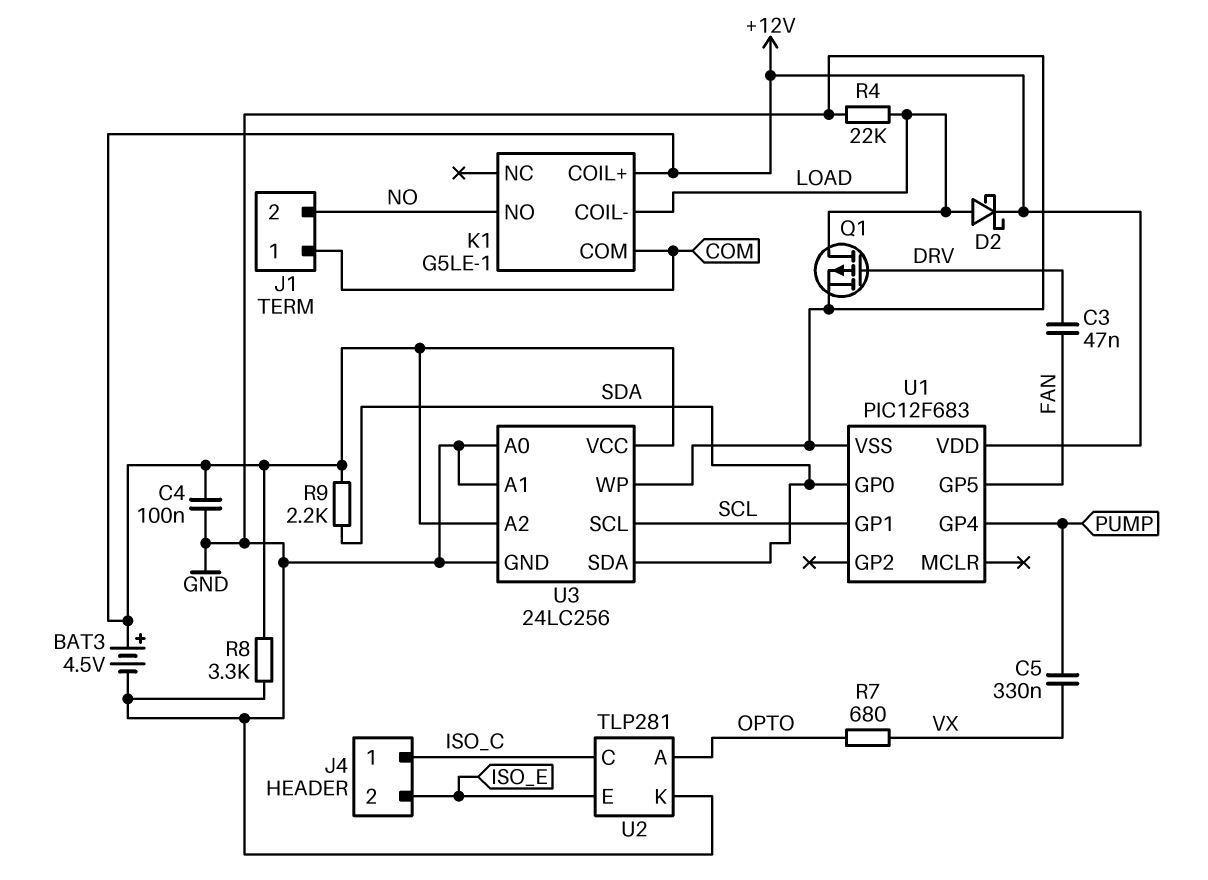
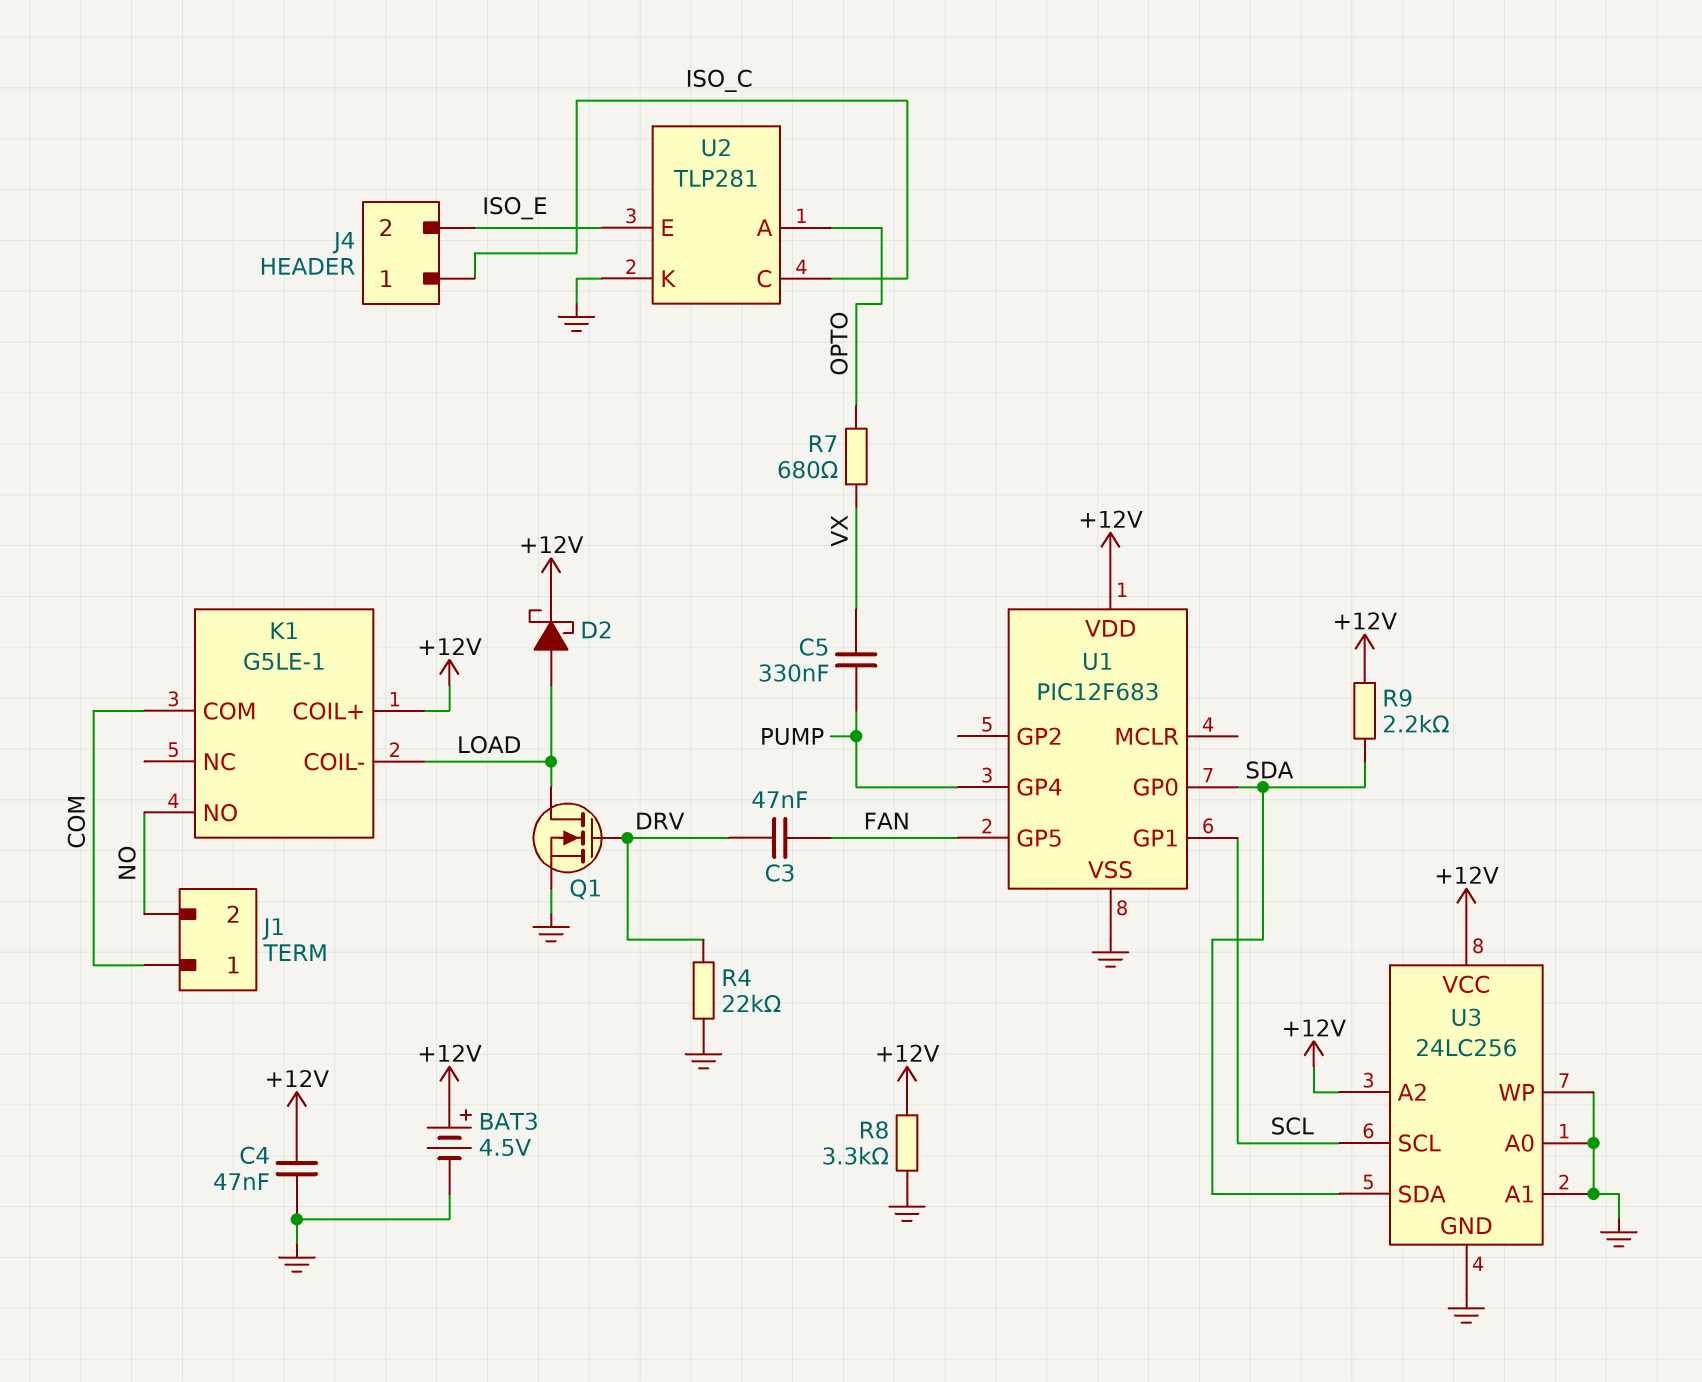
C4: 100nF (+12V, GND) -> 47nF (+12V, GND)
Q1: PMOS (G DRV, D LOAD, S GND) -> NMOS (G DRV, D LOAD, S GND)
R4: 22k (GND, LOAD) -> 22k (DRV, GND)

